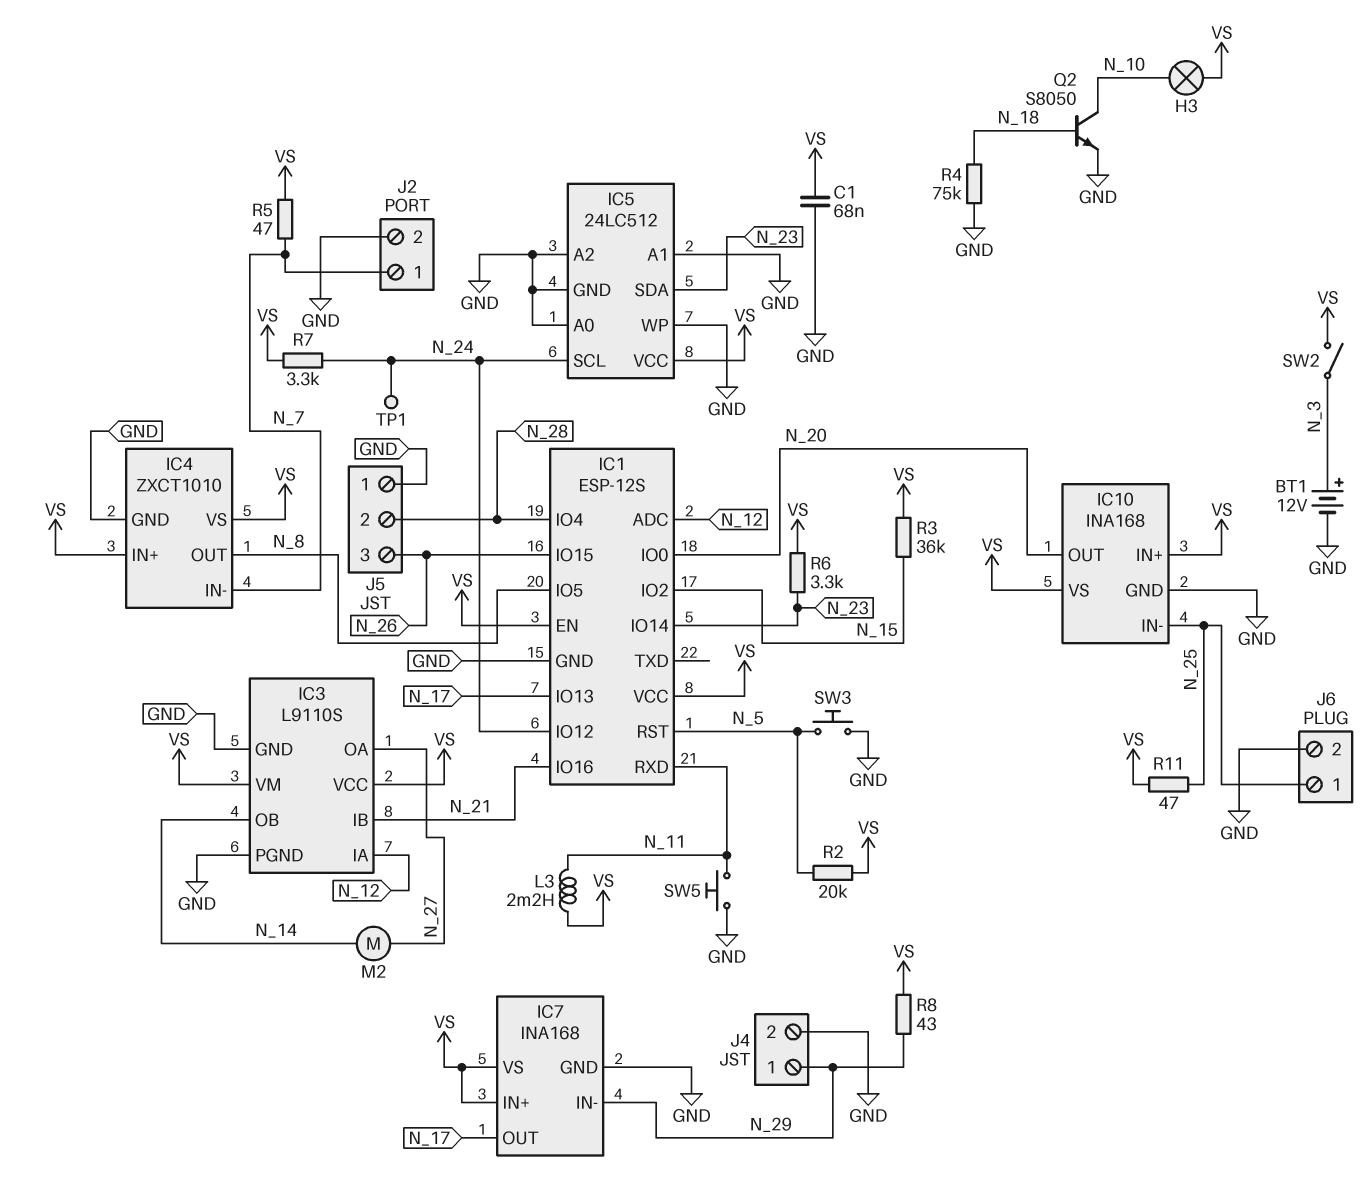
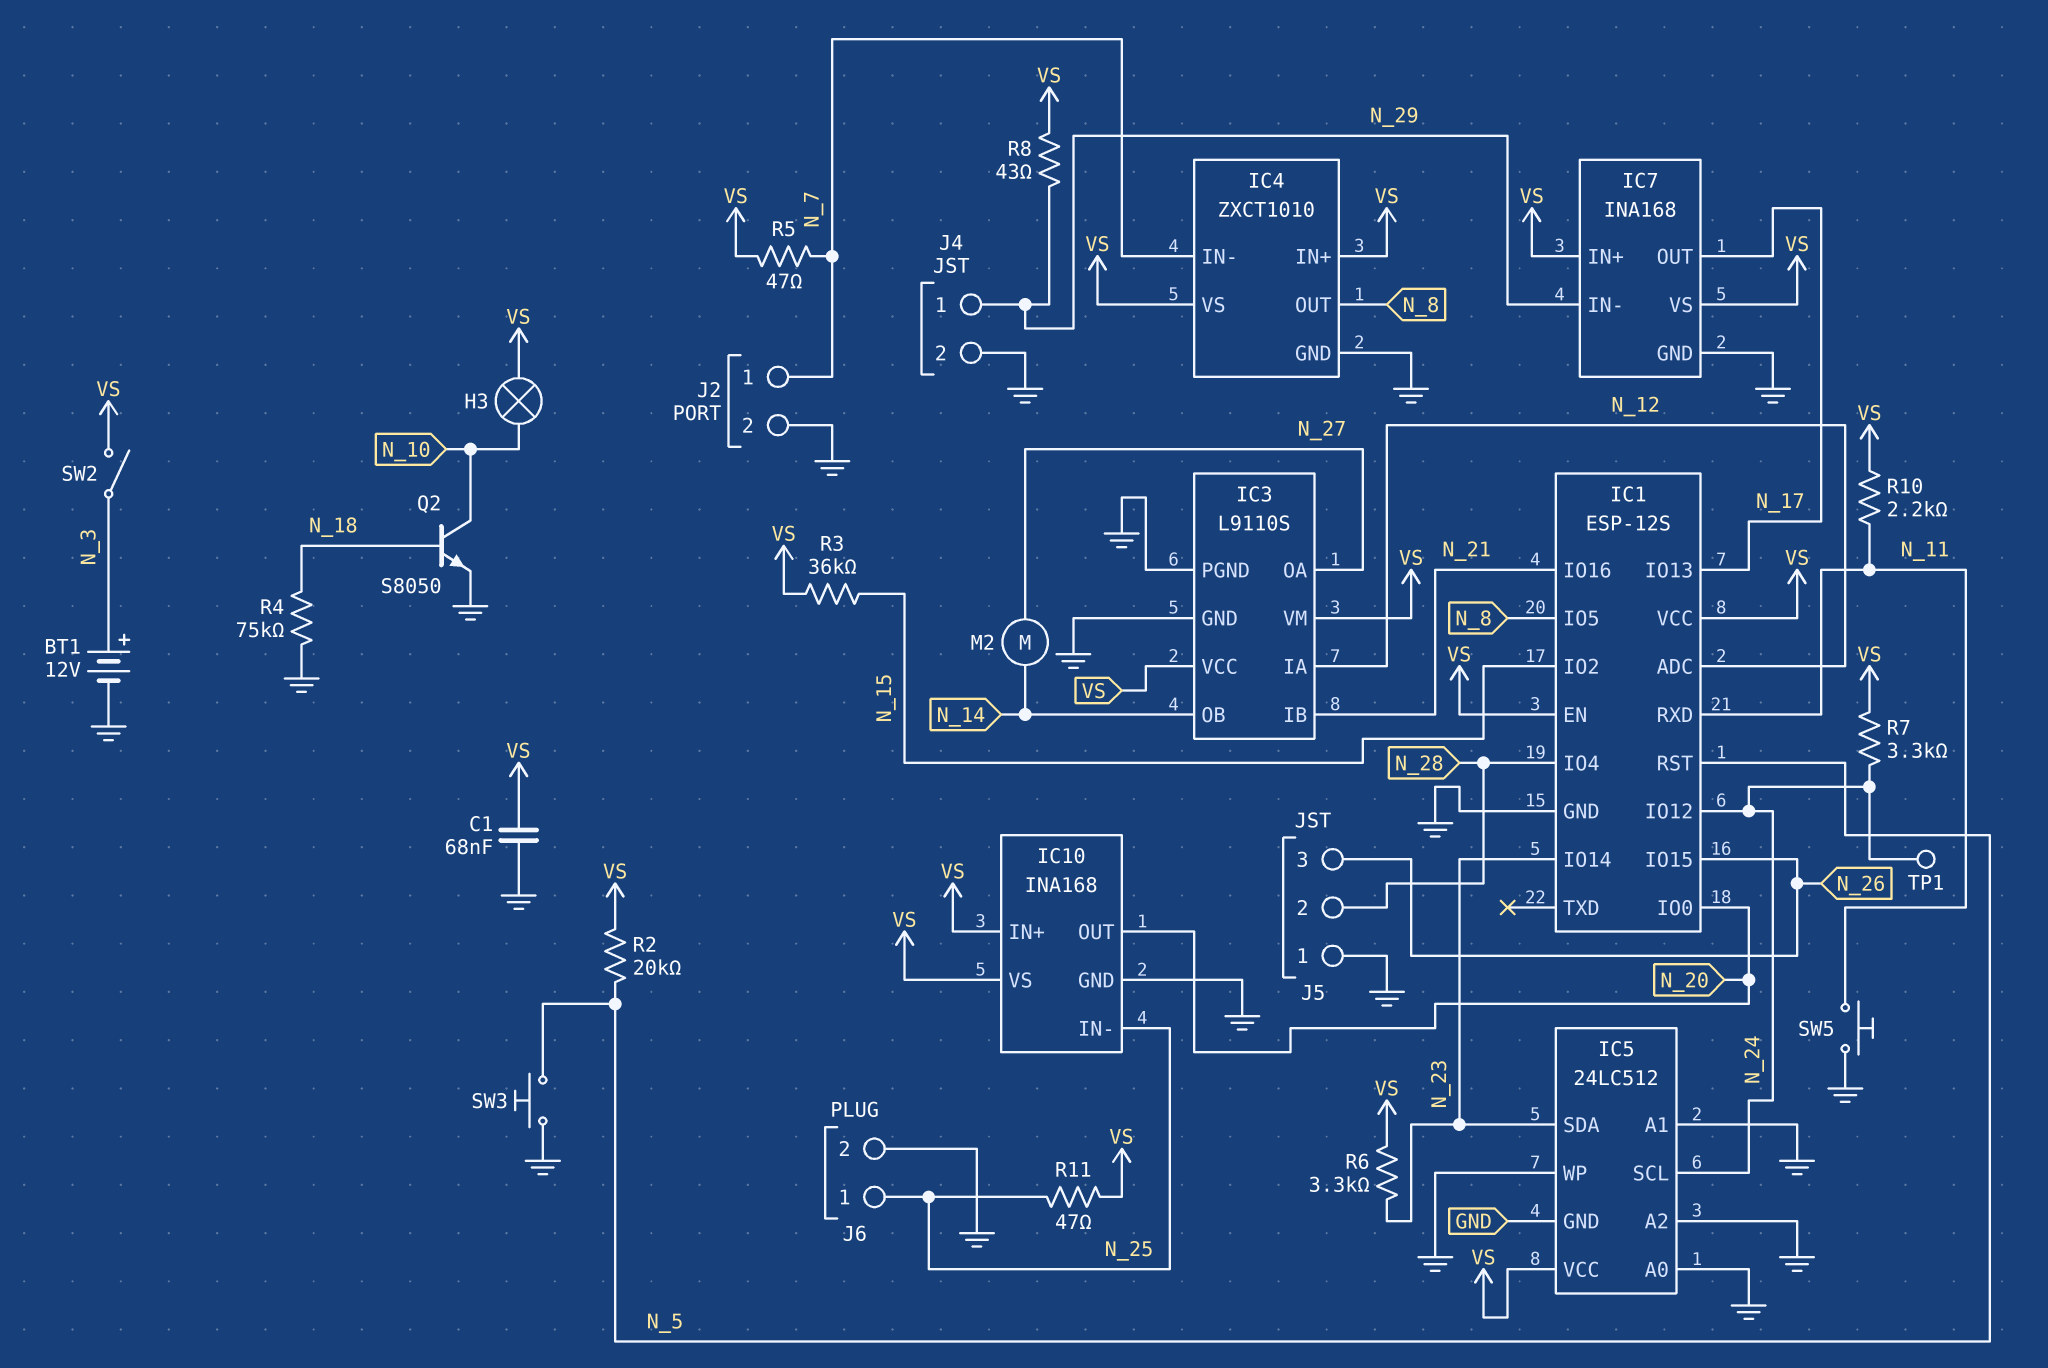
L3: 2.2mH (N_11, VS) -> none
R10: none -> 2.2k (N_11, VS)

